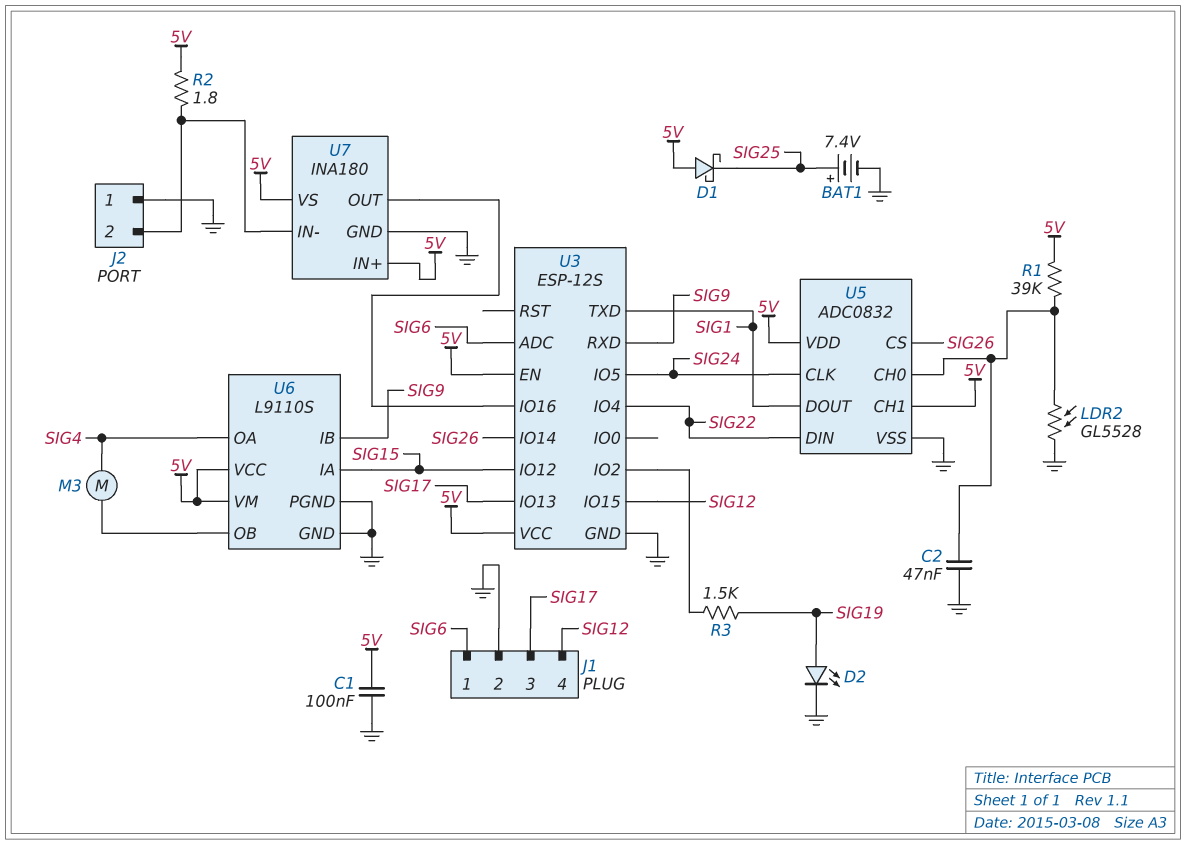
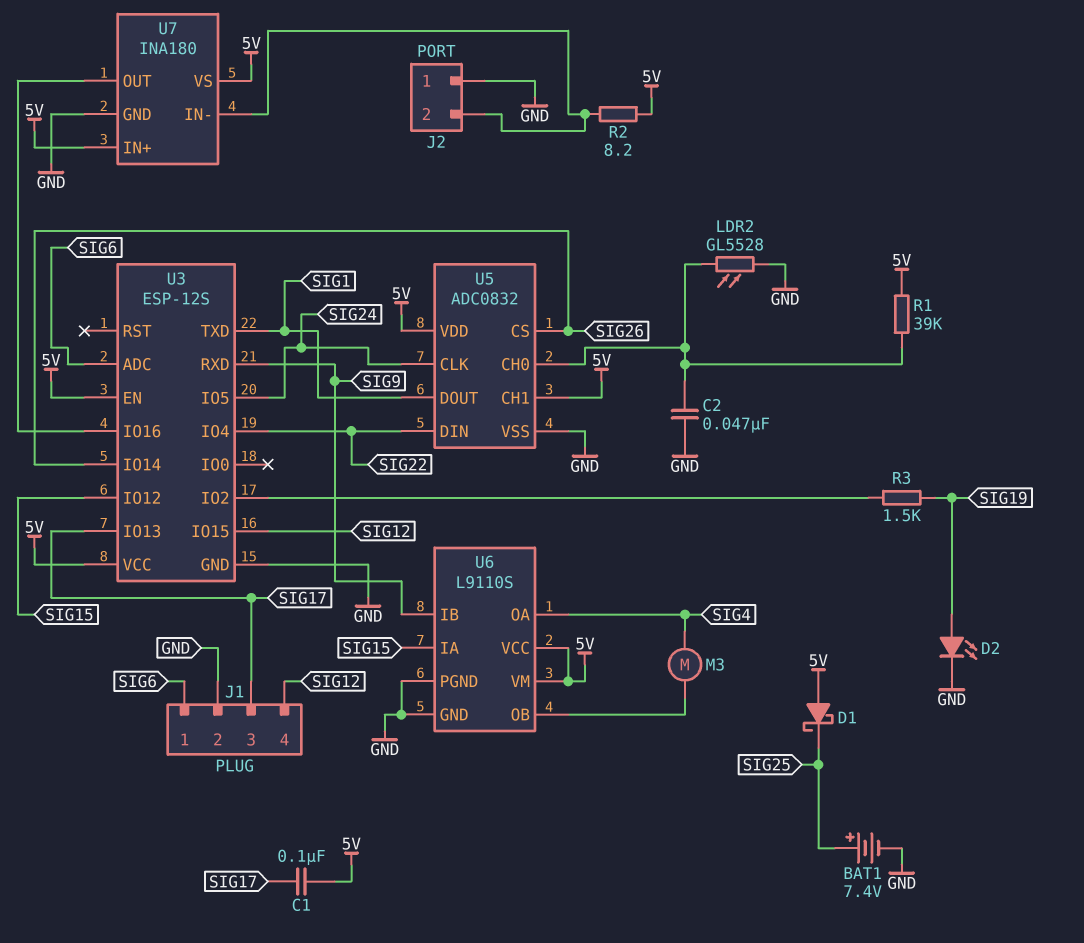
C1: 100nF (5V, GND) -> 100nF (5V, SIG17)
R2: 1.8 (5V, J2/2) -> 8.2 (5V, J2/2)

